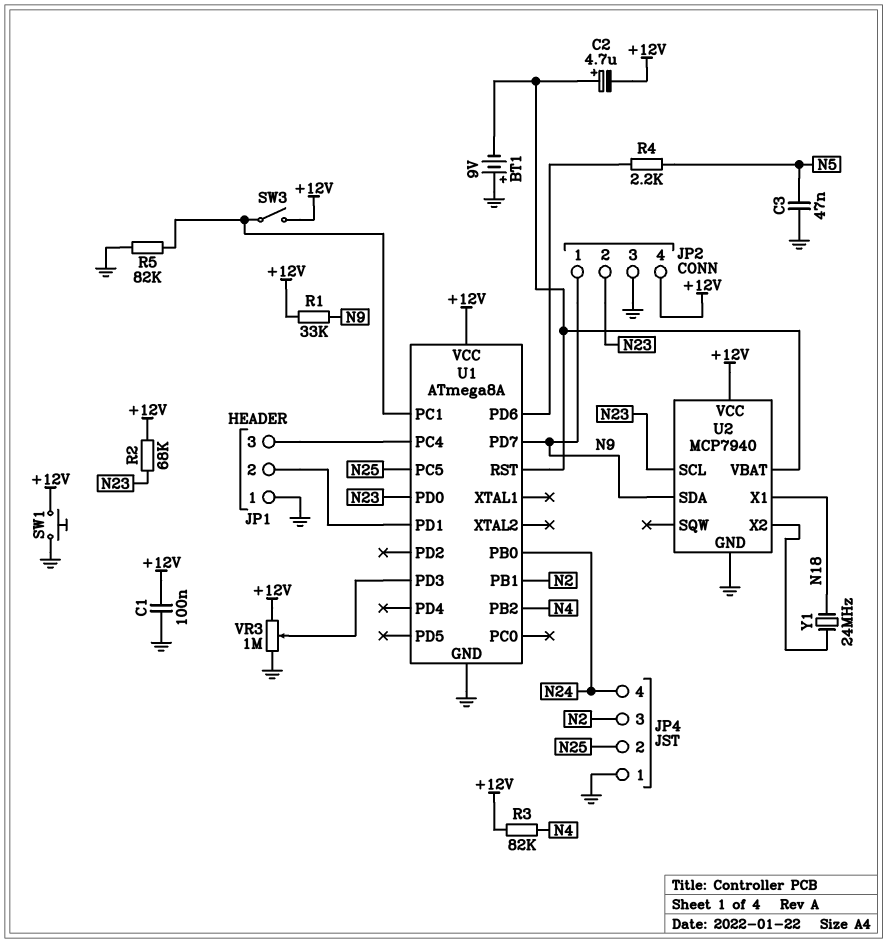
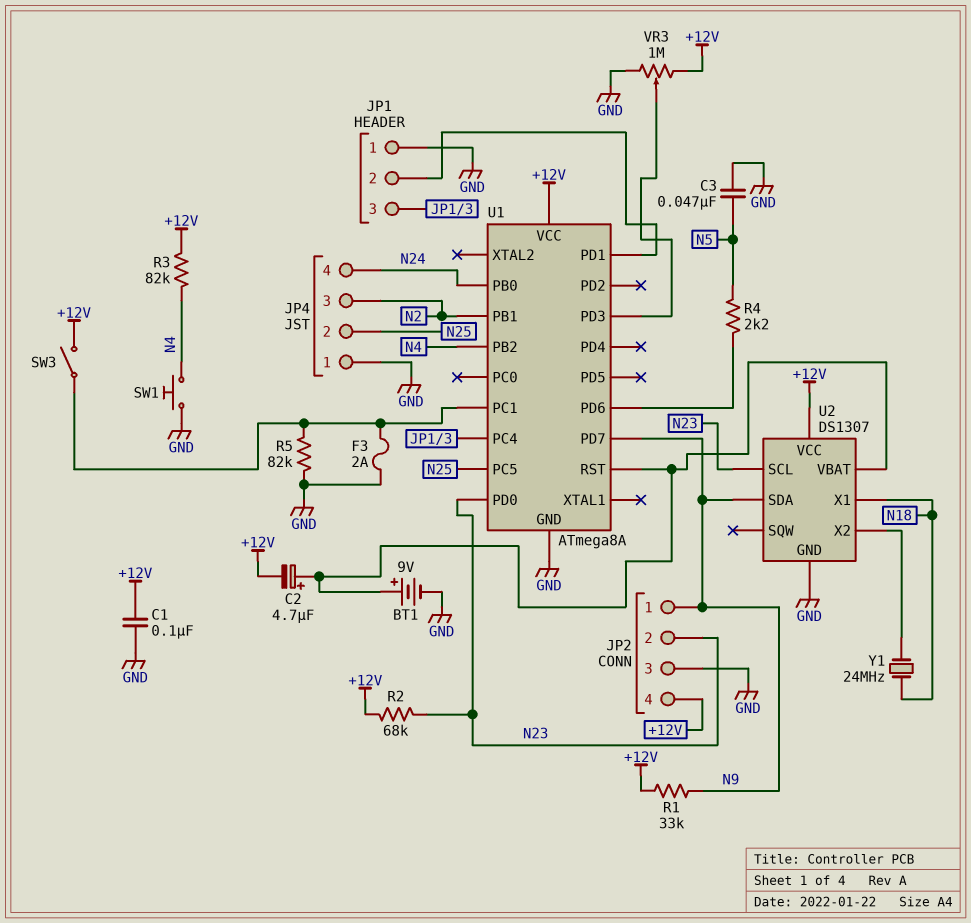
BT1: 9V (plus GND, minus U1/RST) -> 9V (plus U1/RST, minus GND)
F3: none -> 2A (GND, U1/PC1)
SW1: button (+12V, GND) -> button (GND, N4)
U2: MCP7940 -> DS1307

